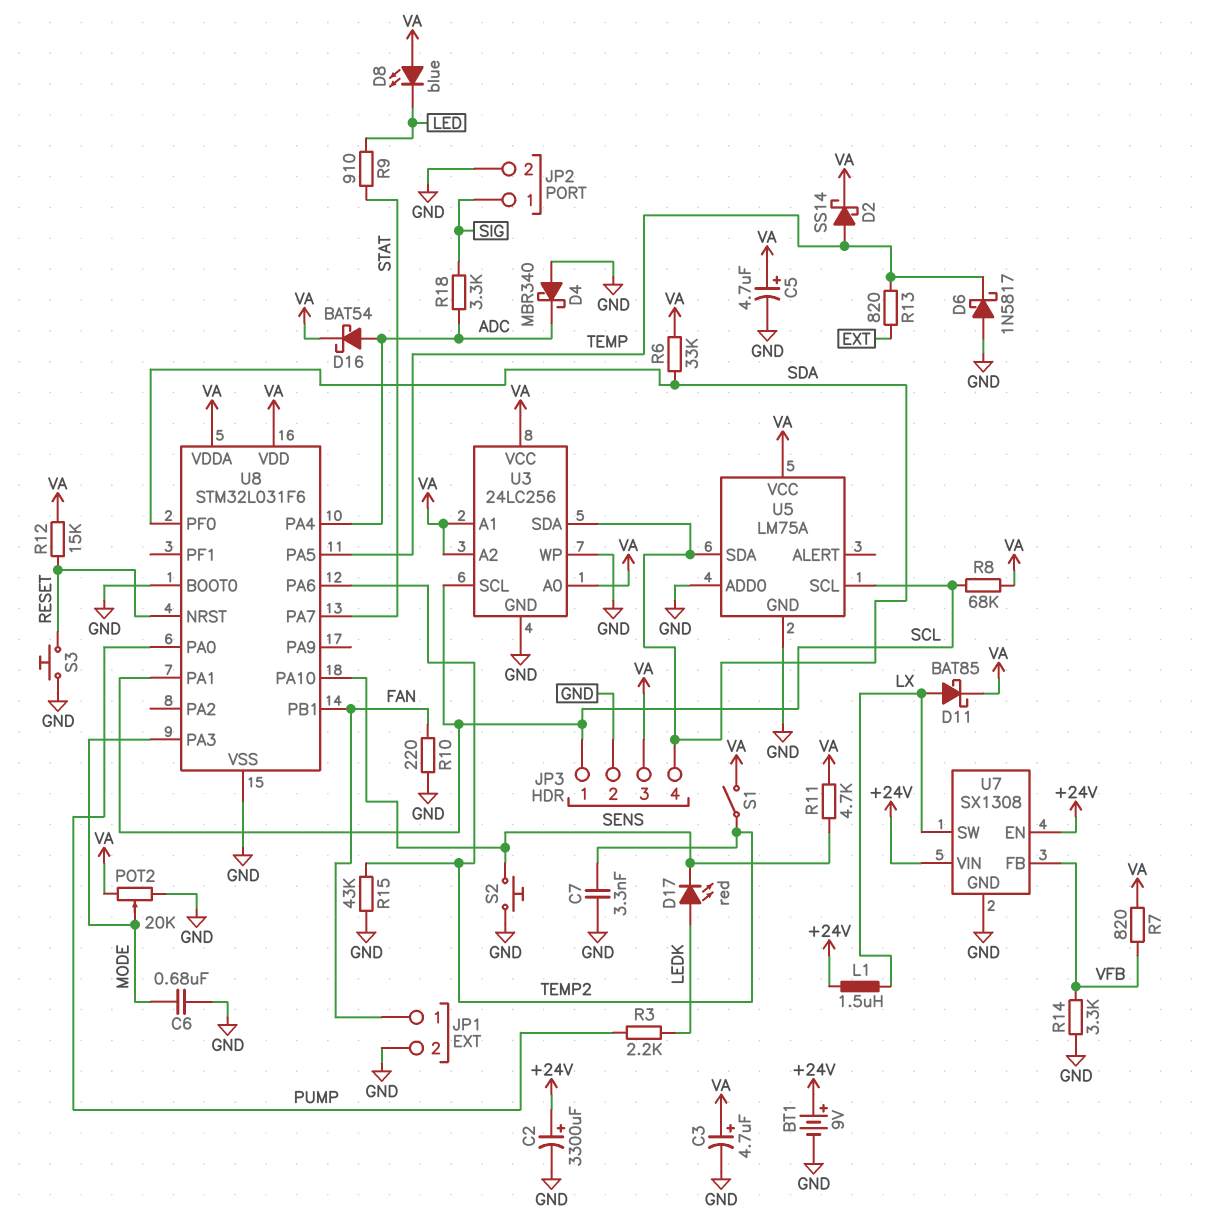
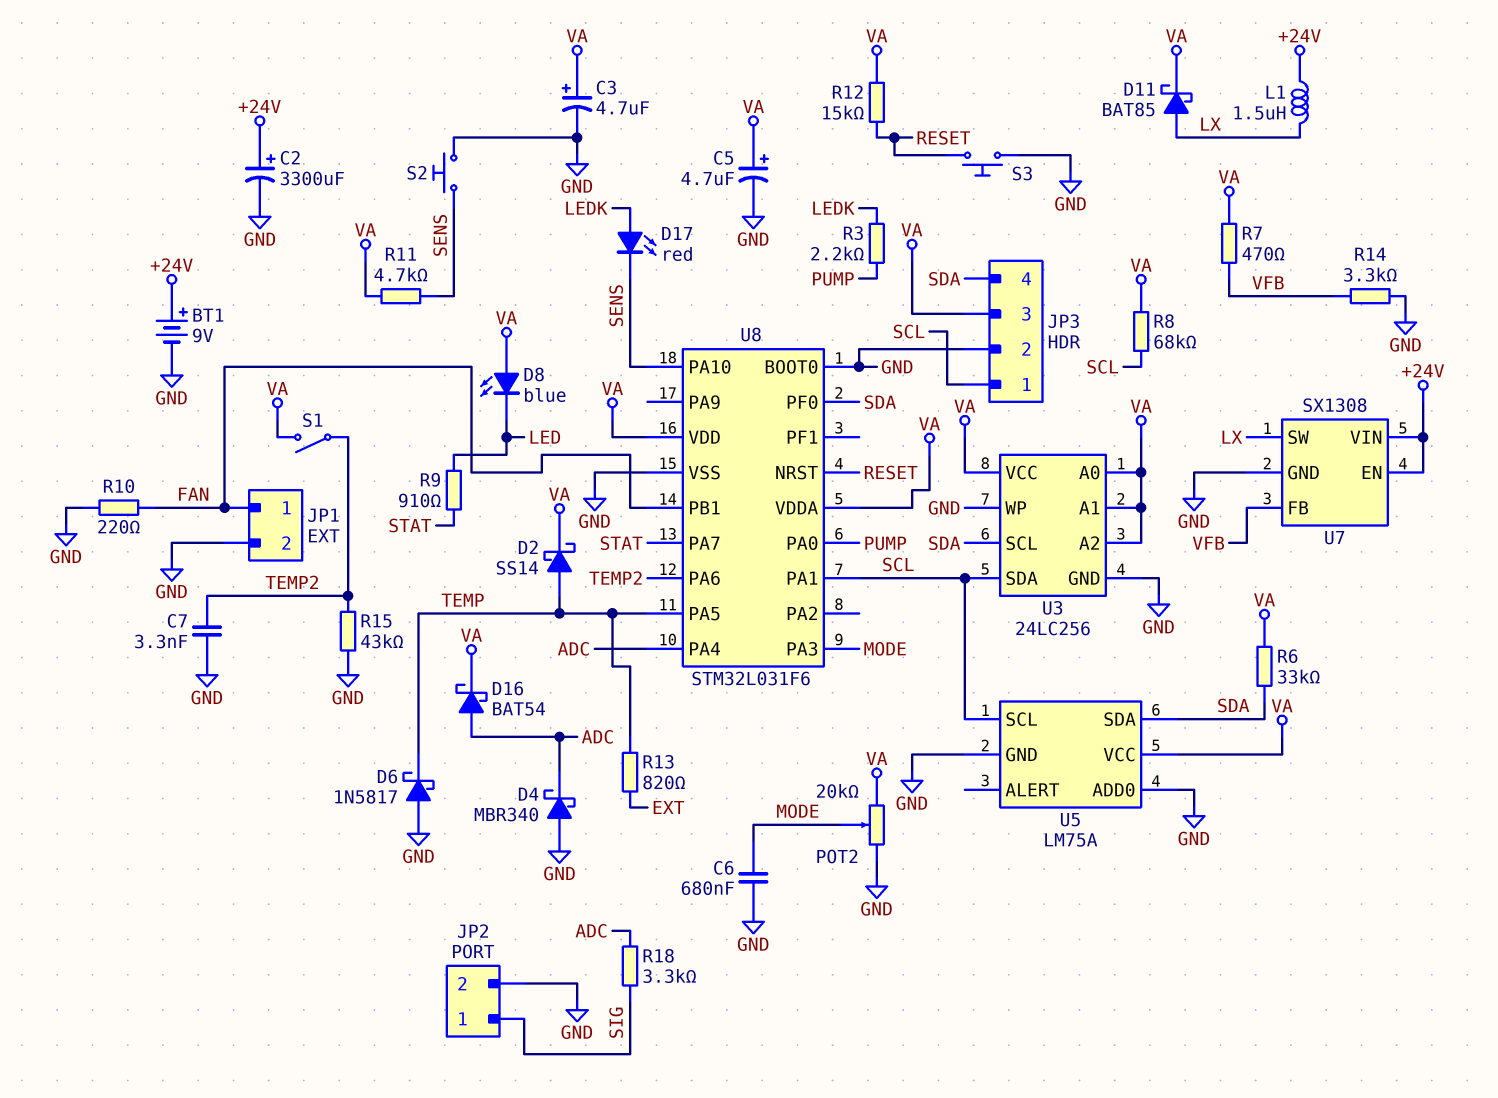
R7: 820 (VA, VFB) -> 470 (VA, VFB)
U3 pin SCL: SCL -> SDA
U3 pin SDA: SDA -> SCL

